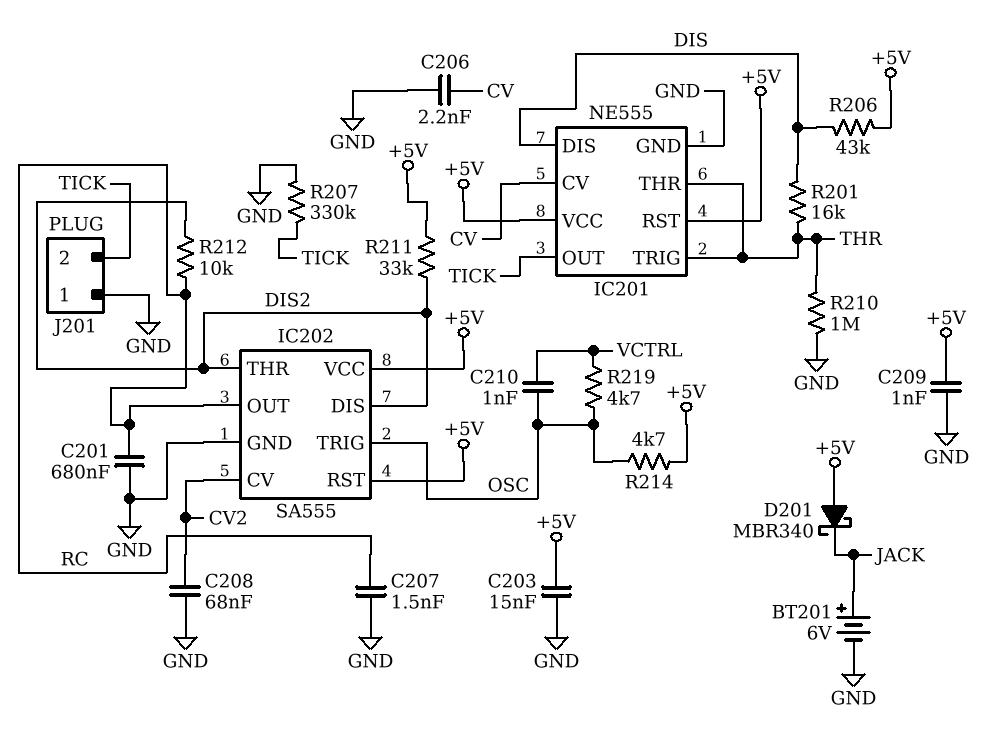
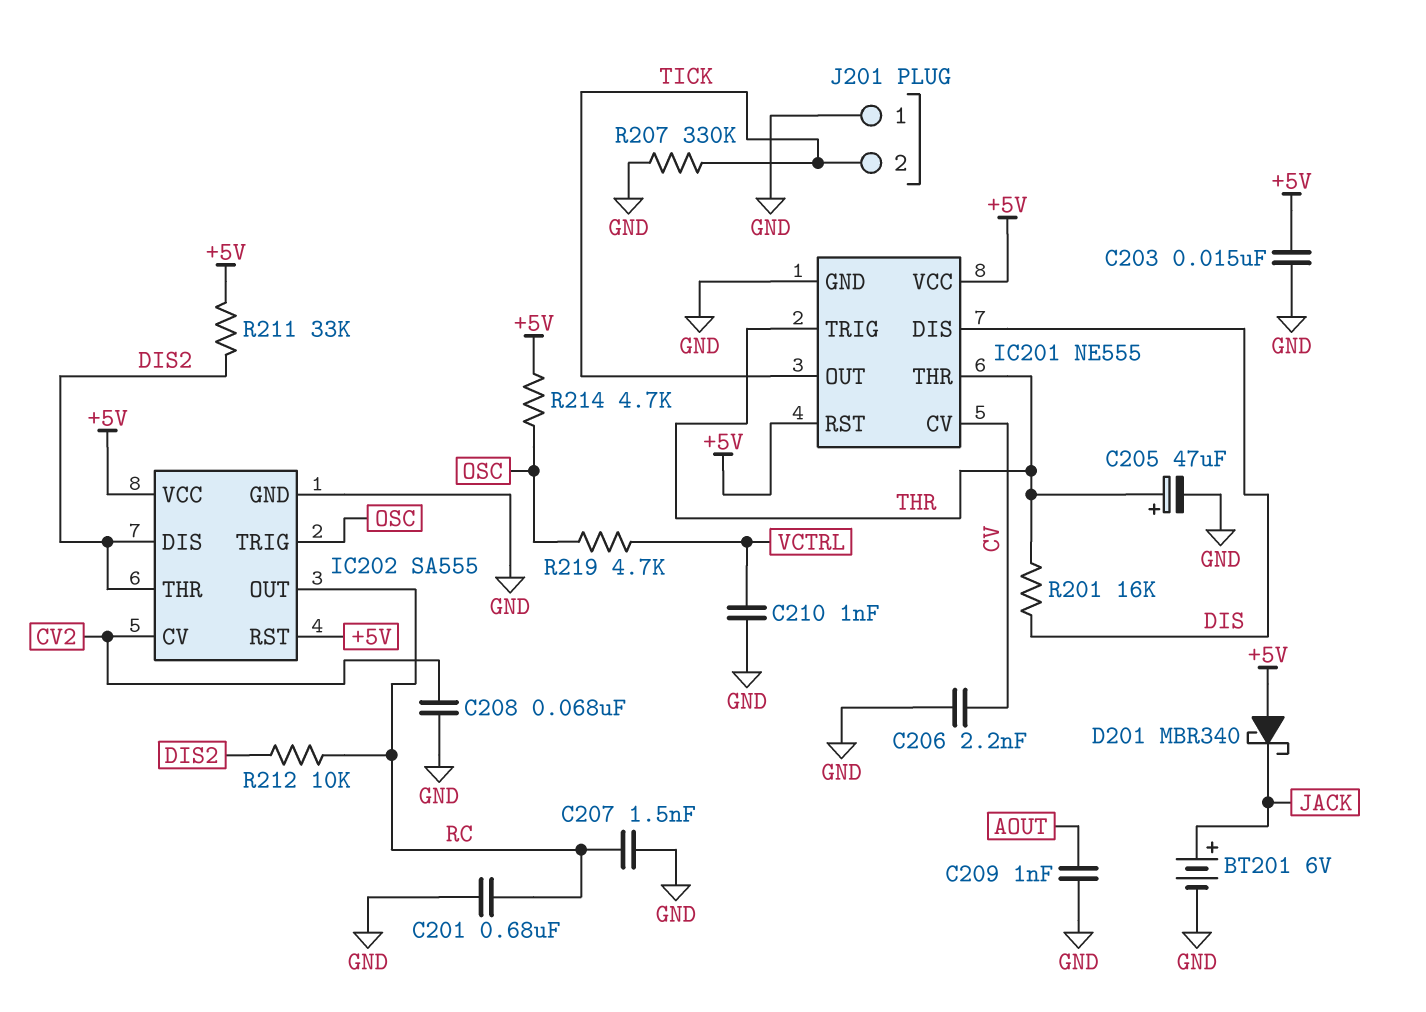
C205: none -> 47uF (plus THR, minus GND)
C209: 1nF (+5V, GND) -> 1nF (AOUT, GND)
C210: 1nF (OSC, VCTRL) -> 1nF (GND, VCTRL)
R206: 43k (+5V, DIS) -> none
R210: 1M (GND, THR) -> none

